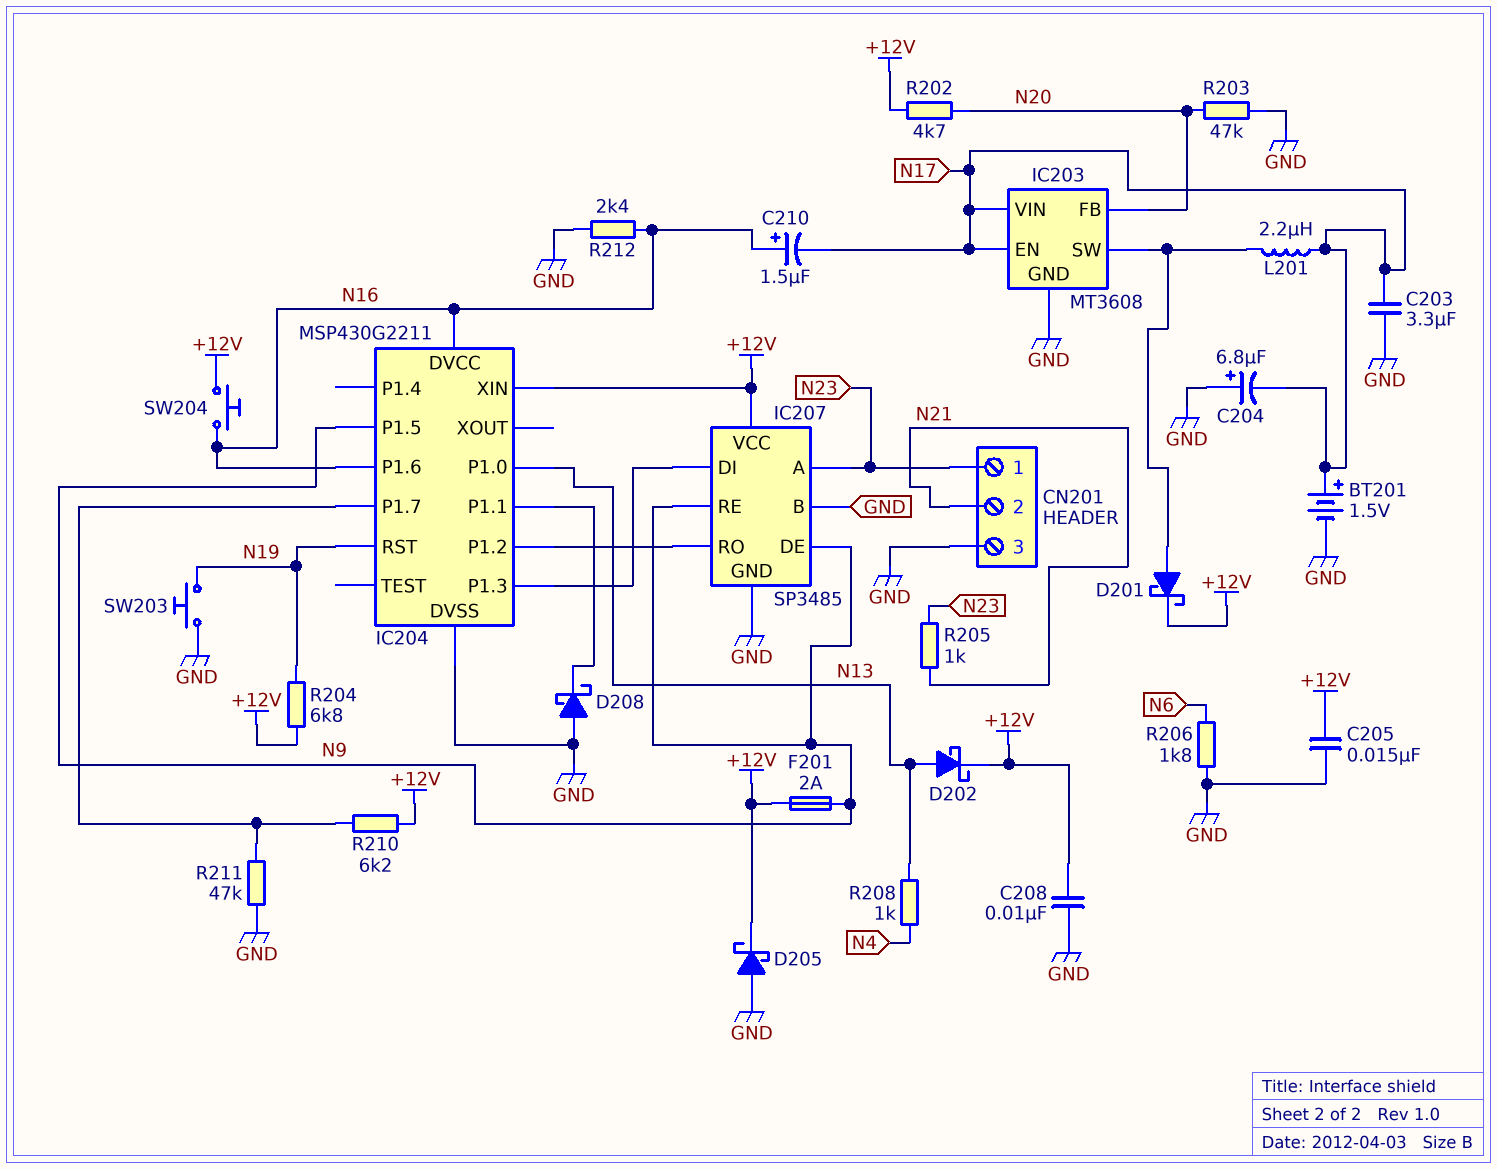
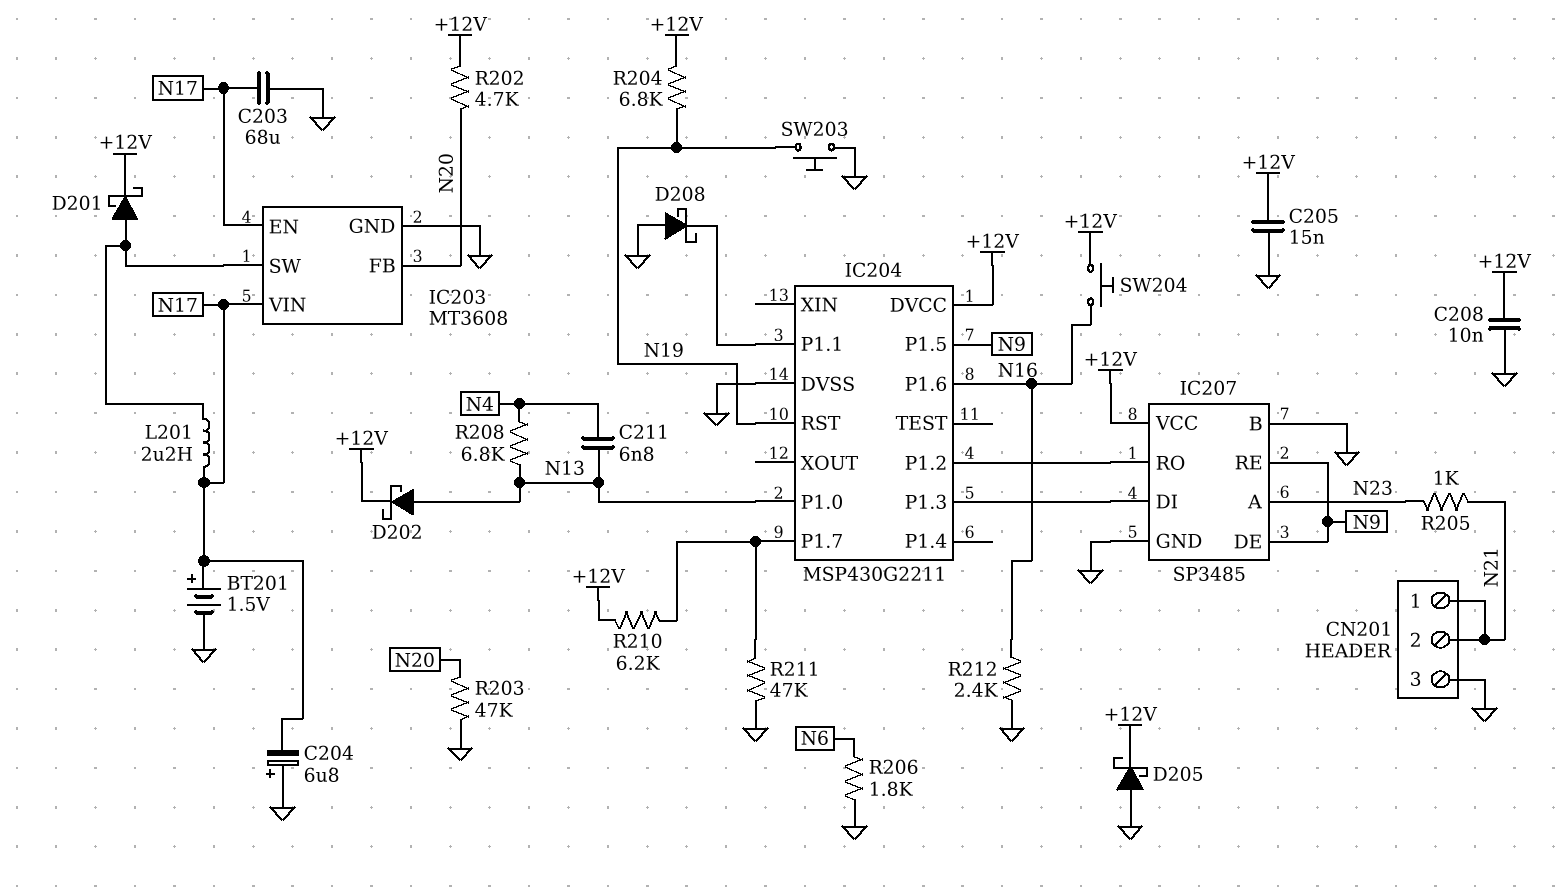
C203: 3.3uF (GND, N17) -> 68uF (GND, N17)
C210: 1.5uF (plus N16, minus N17) -> none
C211: none -> 6.8nF (N4, N13)
CN201 pin 1: N23 -> N21
F201: 2A (+12V, N9) -> none
IC204 pin DVCC: N16 -> +12V
IC204 pin XIN: +12V -> none
R208: 1k (N4, N13) -> 6.8k (N4, N13)

